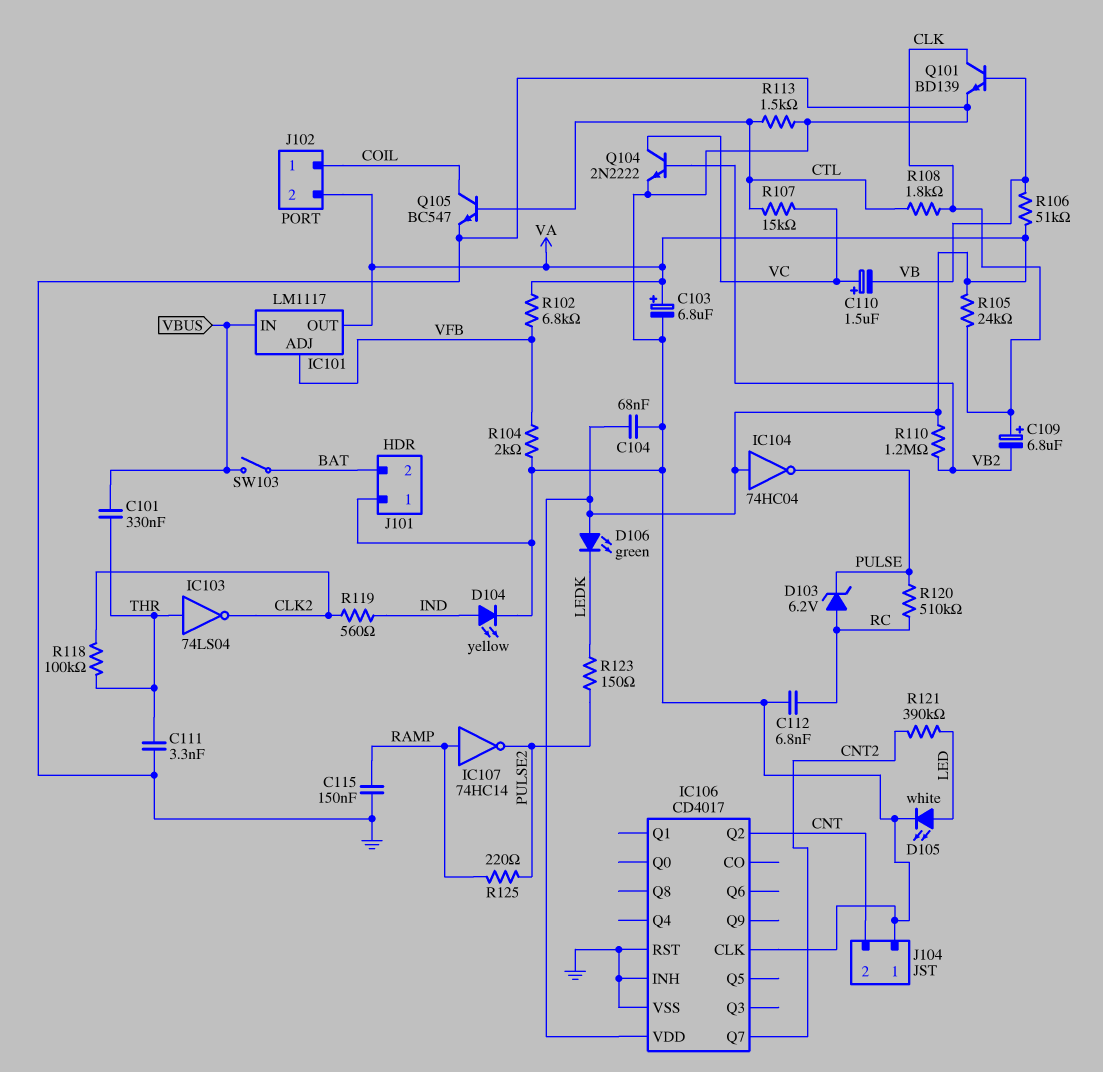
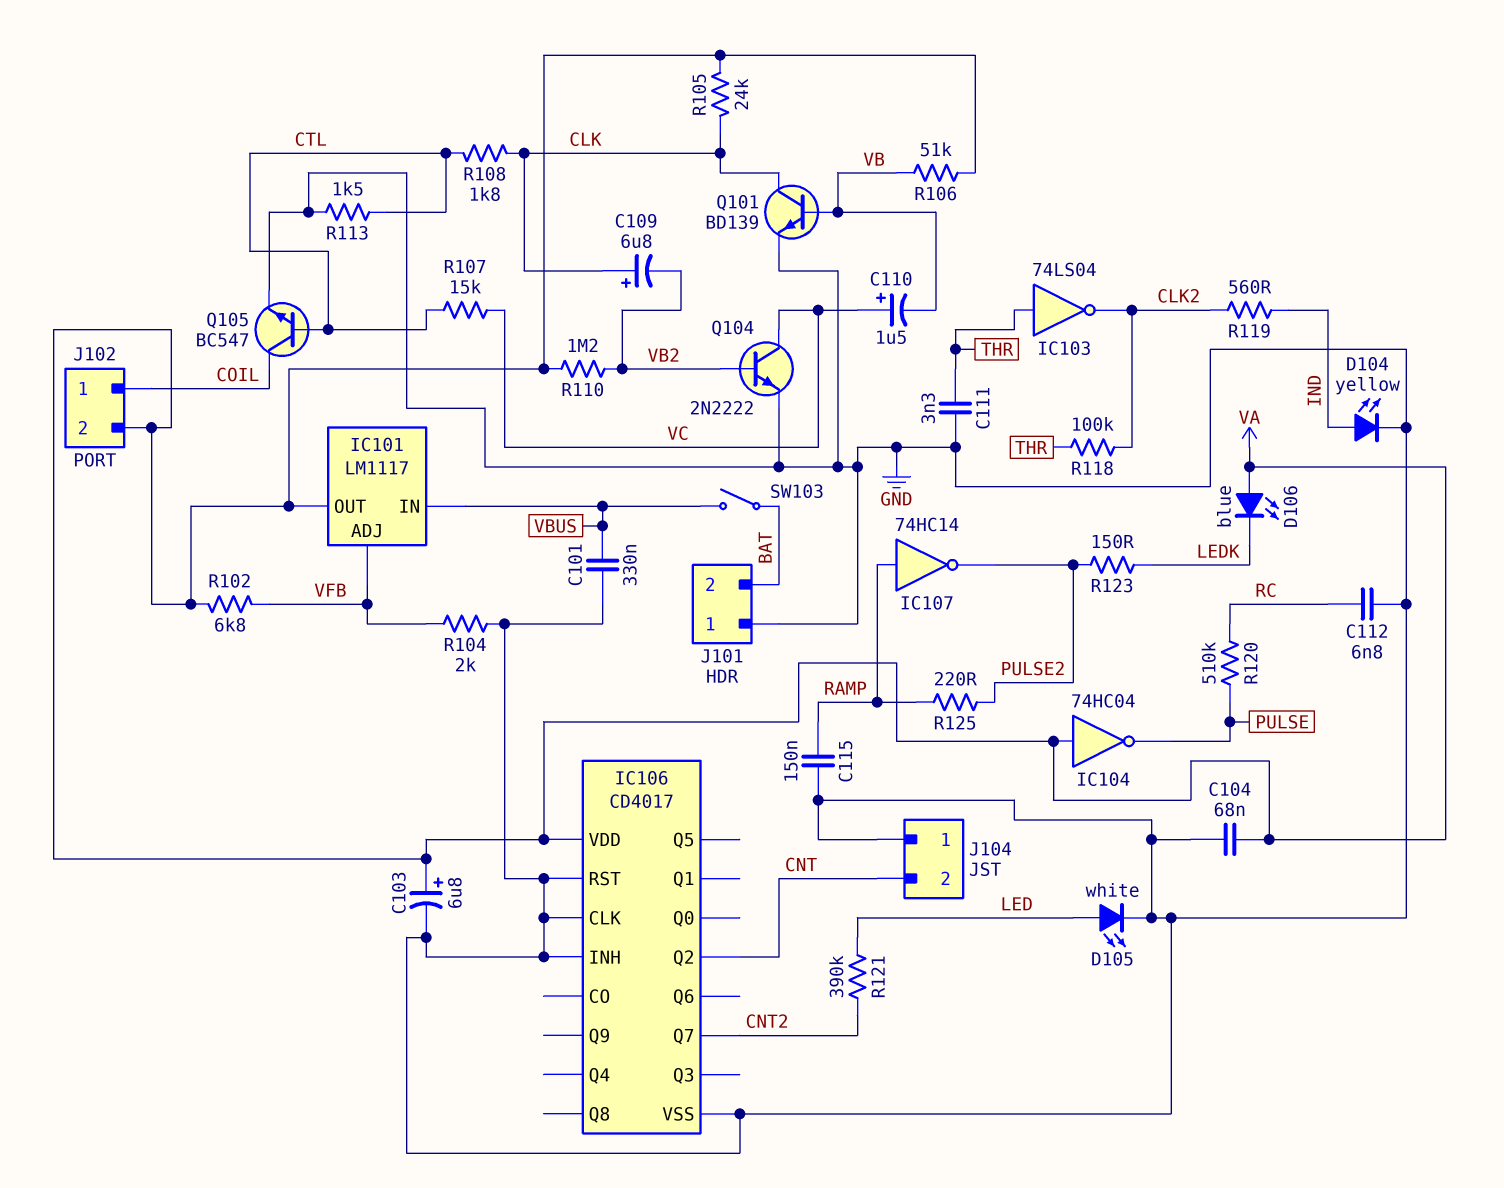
C101: 330nF (THR, VBUS) -> 330nF (GND, VBUS)
D103: zener 6.2V (A RC, K PULSE) -> none
D106: LED green (A VA, K LEDK) -> LED blue (A VA, K LEDK)

